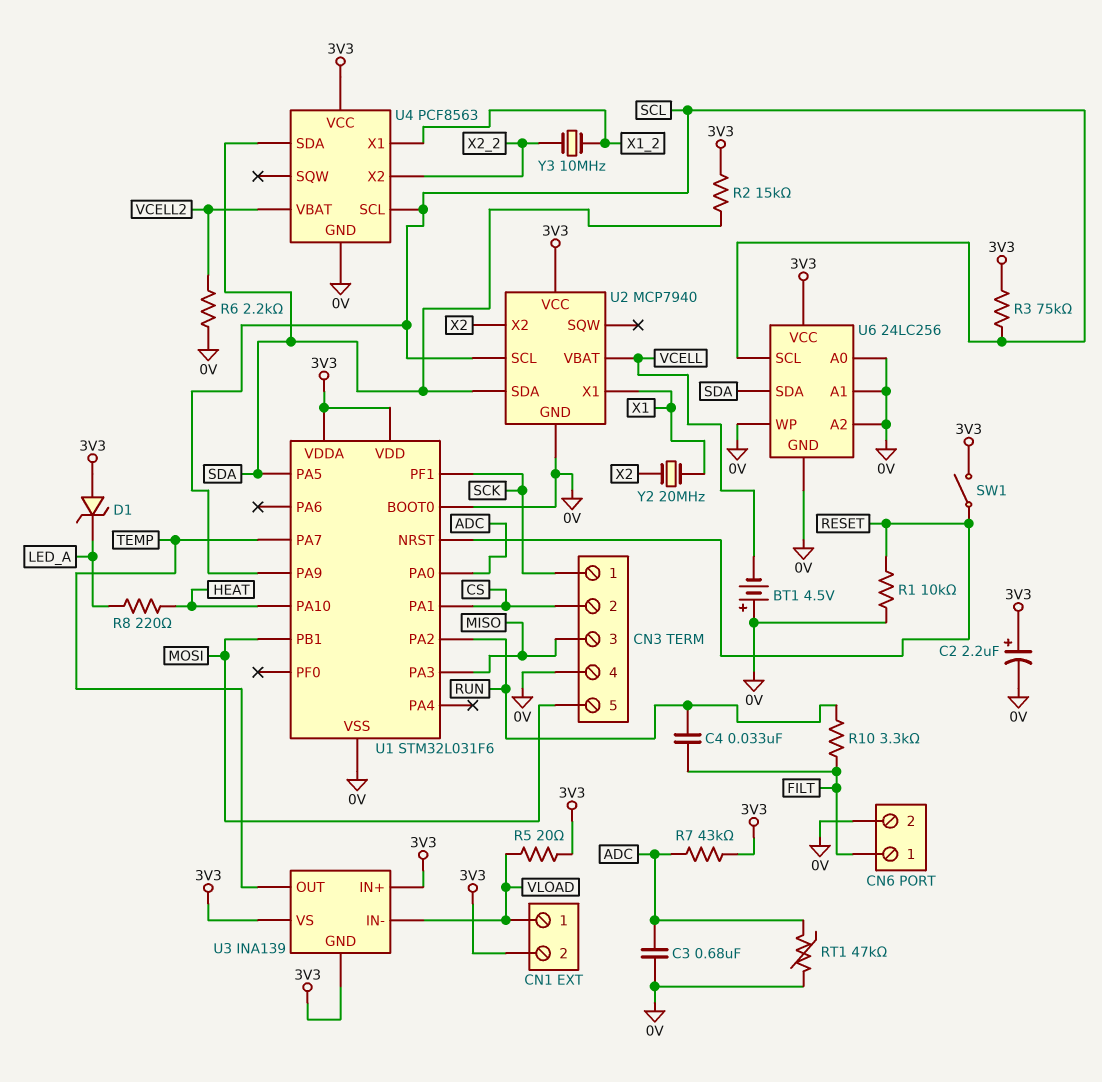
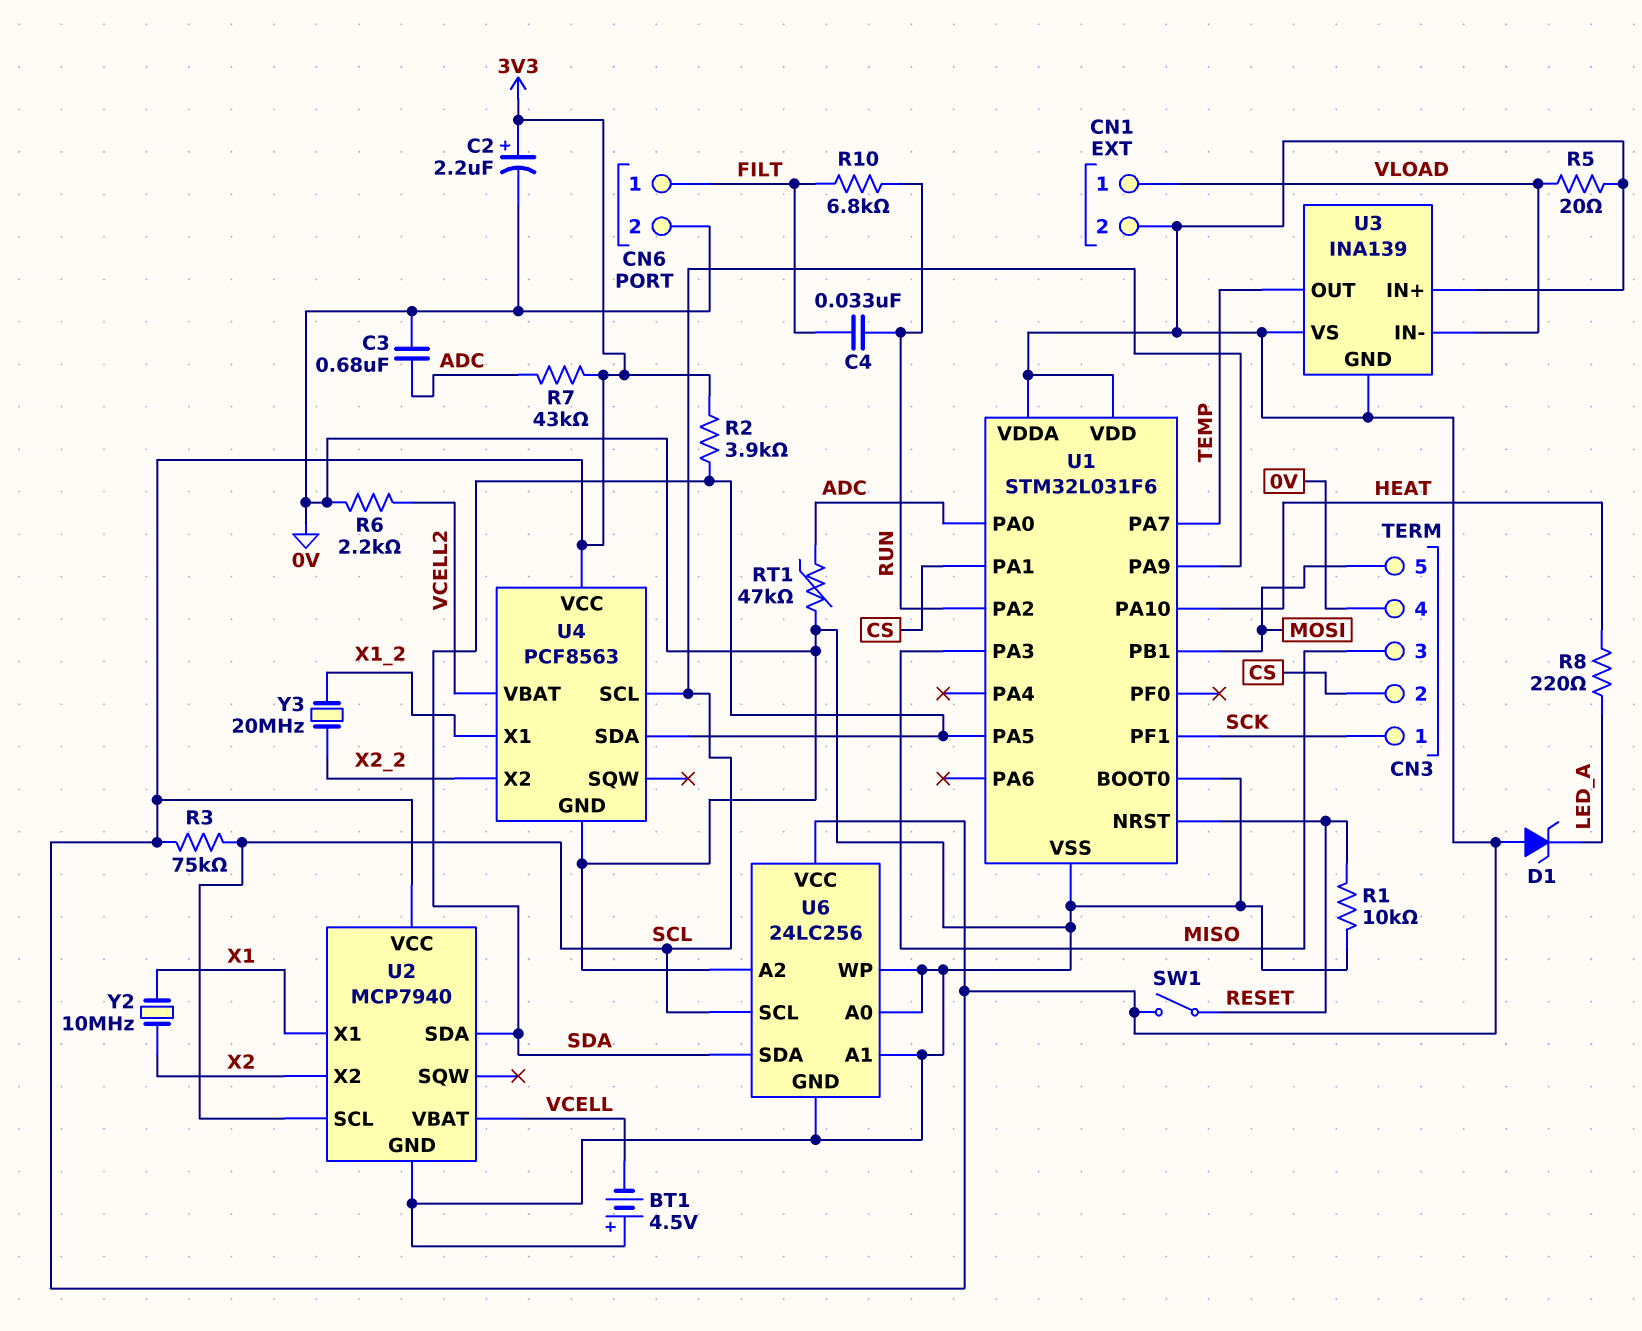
R2: 15k (3V3, SDA) -> 3.9k (3V3, SDA)
R10: 3.3k (FILT, RUN) -> 6.8k (FILT, RUN)
Y2: 20MHz (X1, X2) -> 10MHz (X1, X2)
Y3: 10MHz (X1_2, X2_2) -> 20MHz (X1_2, X2_2)

